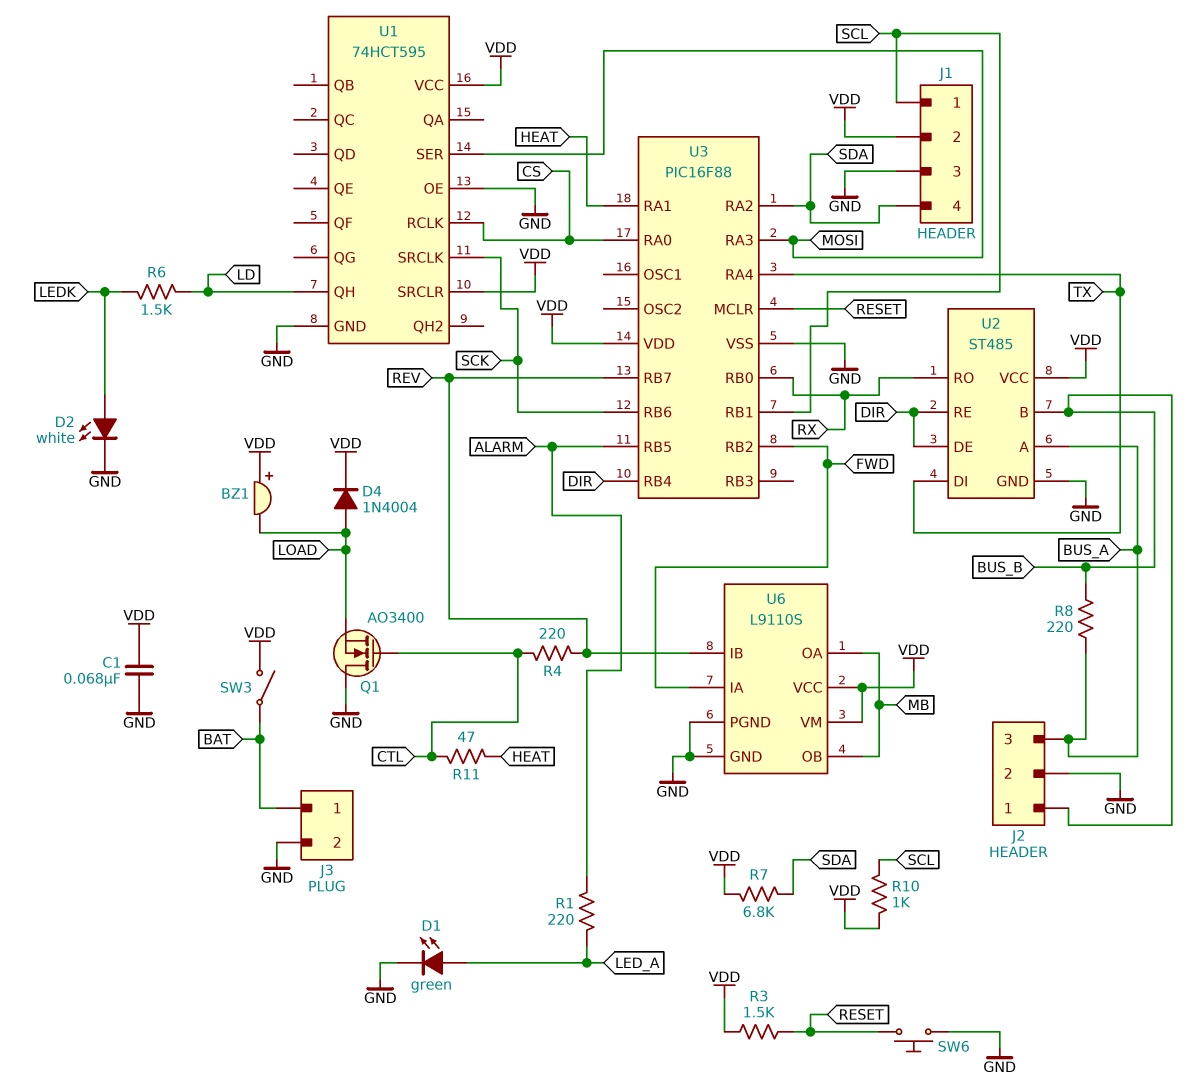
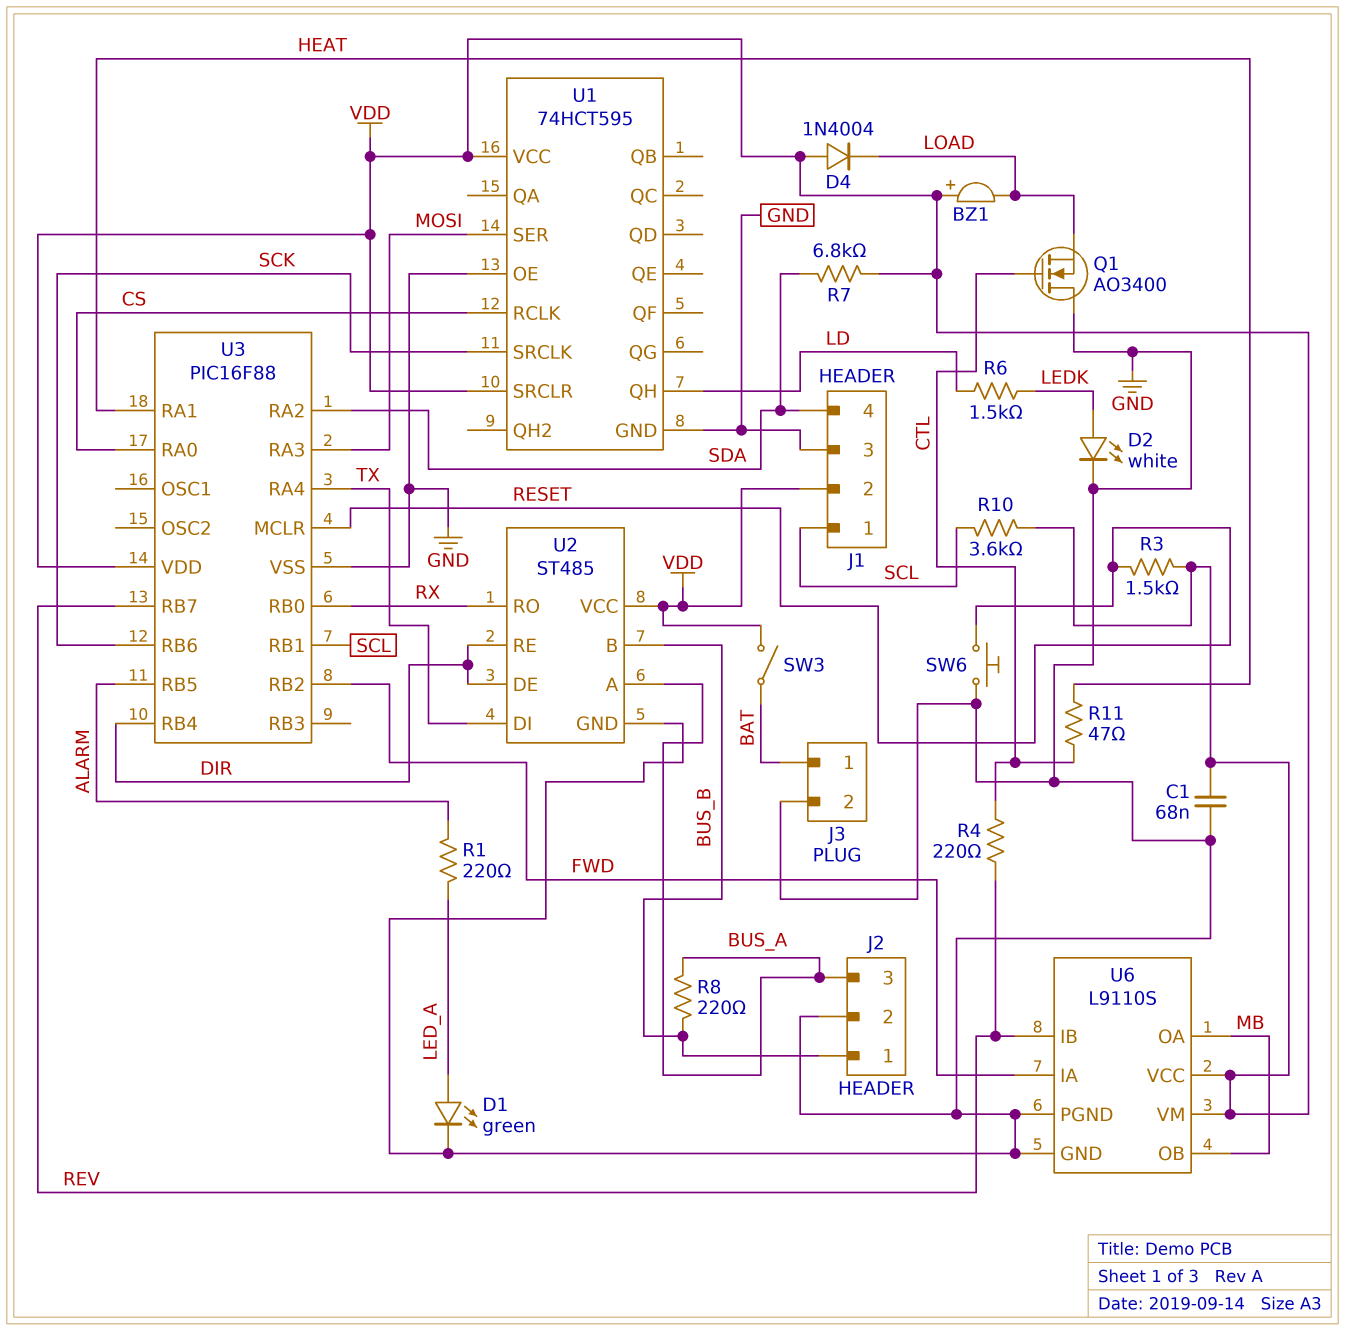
D4: diode 1N4004 (A LOAD, K VDD) -> diode 1N4004 (A VDD, K LOAD)
R10: 1k (SCL, VDD) -> 3.6k (SCL, VDD)

